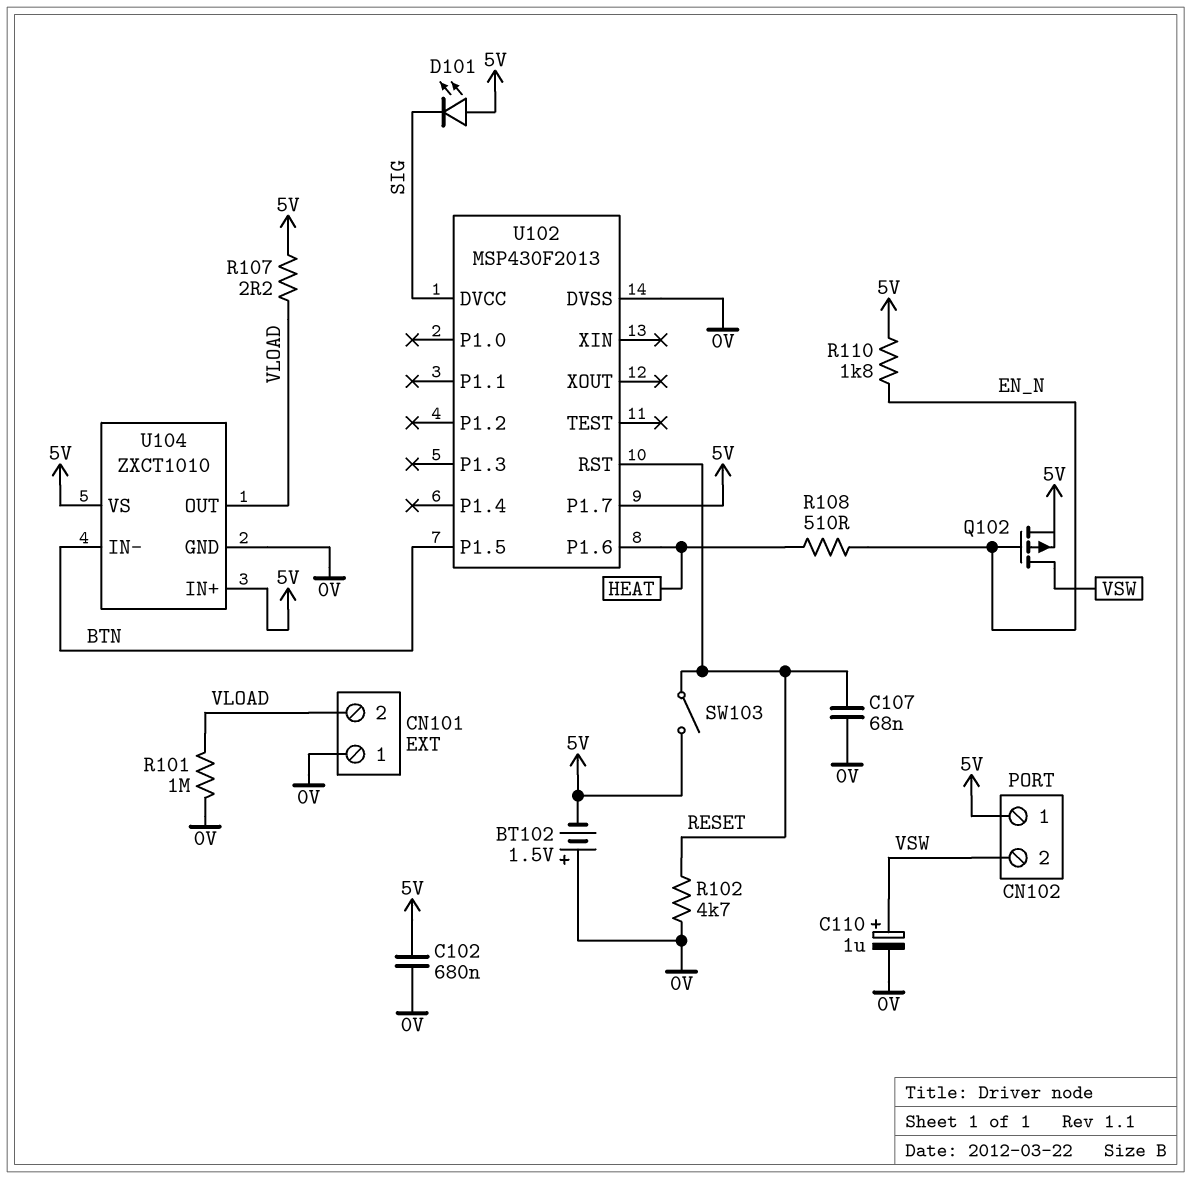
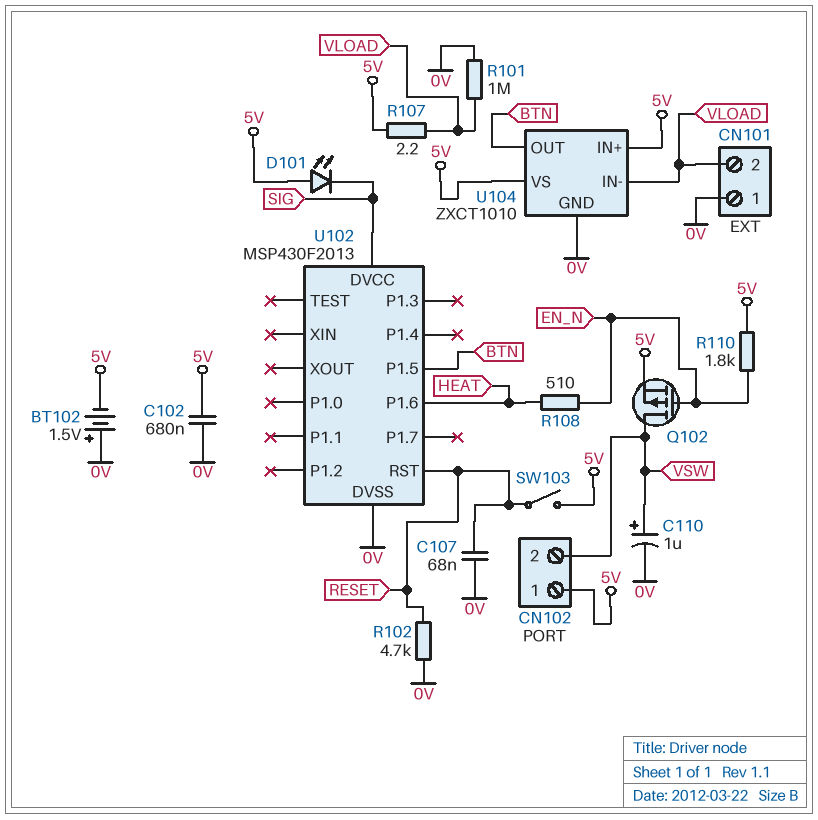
U102 pin P1.7: 5V -> none
U104 pin IN-: BTN -> VLOAD
U104 pin OUT: VLOAD -> BTN

